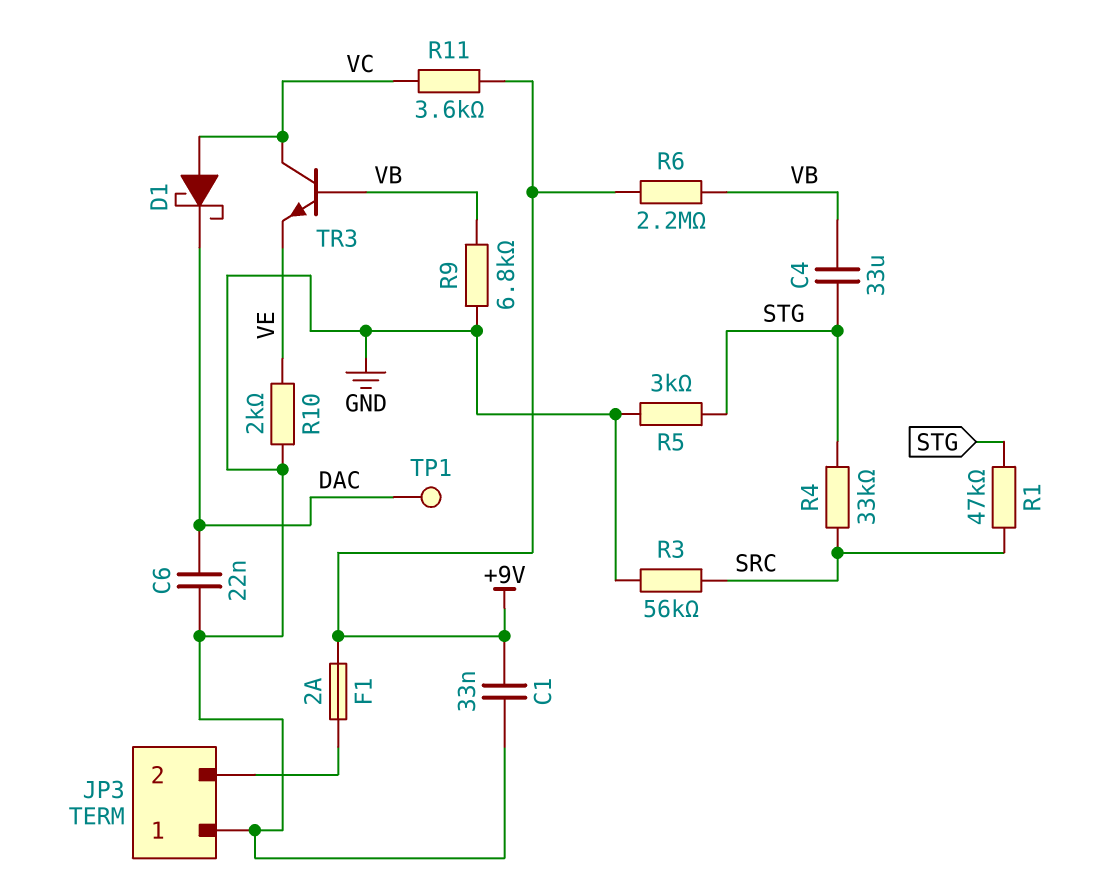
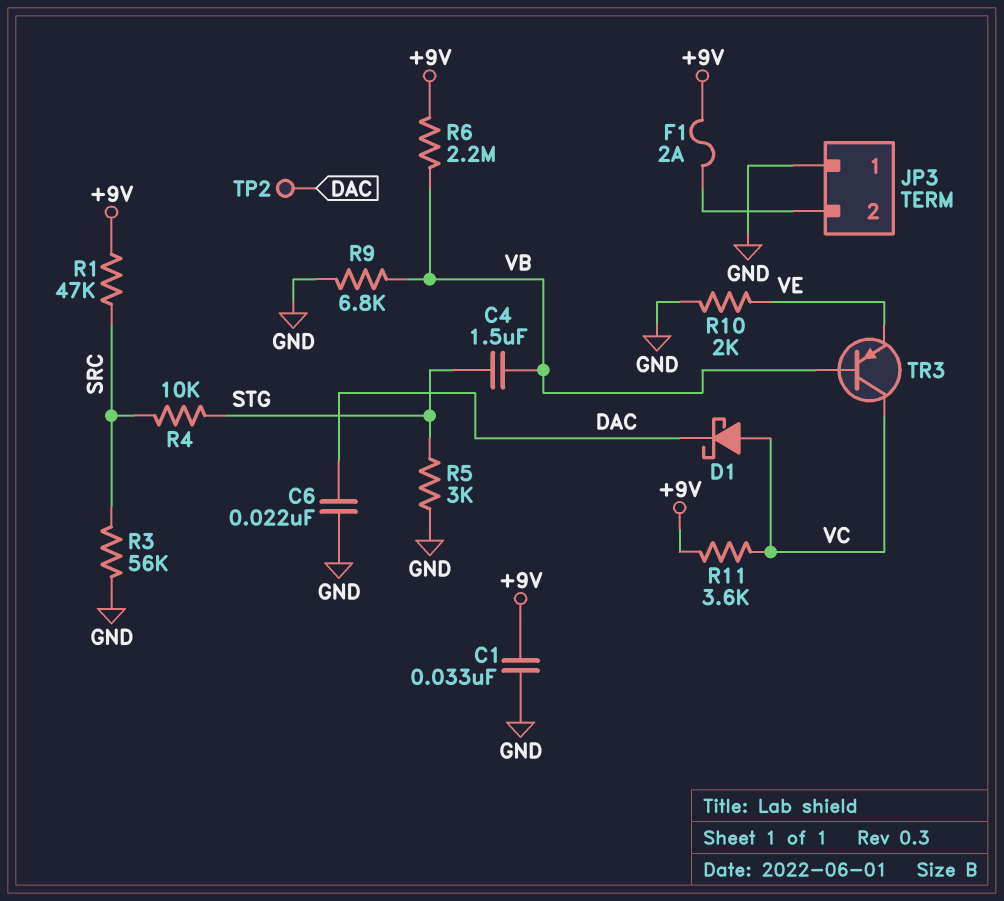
C4: 33uF (STG, VB) -> 1.5uF (STG, VB)
R1: 47k (SRC, STG) -> 47k (+9V, SRC)
R4: 33k (SRC, STG) -> 10k (SRC, STG)
TP1: test point (DAC) -> none
TP2: none -> test point (DAC)
TR3: NPN (B VB, C VC, E VE) -> PNP (B VB, C VC, E VE)

